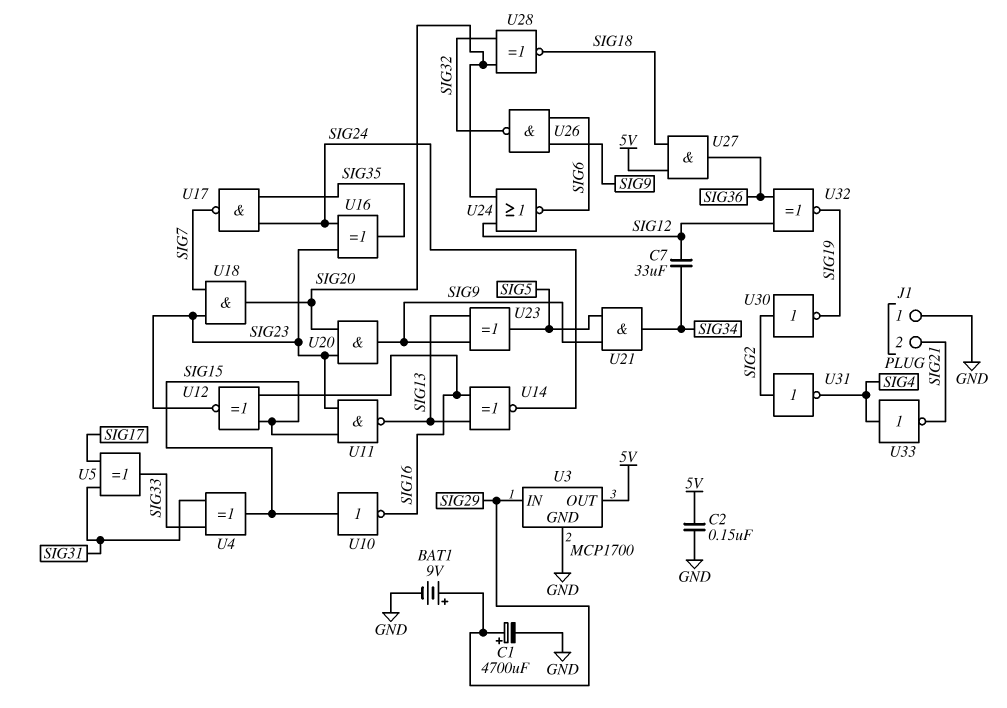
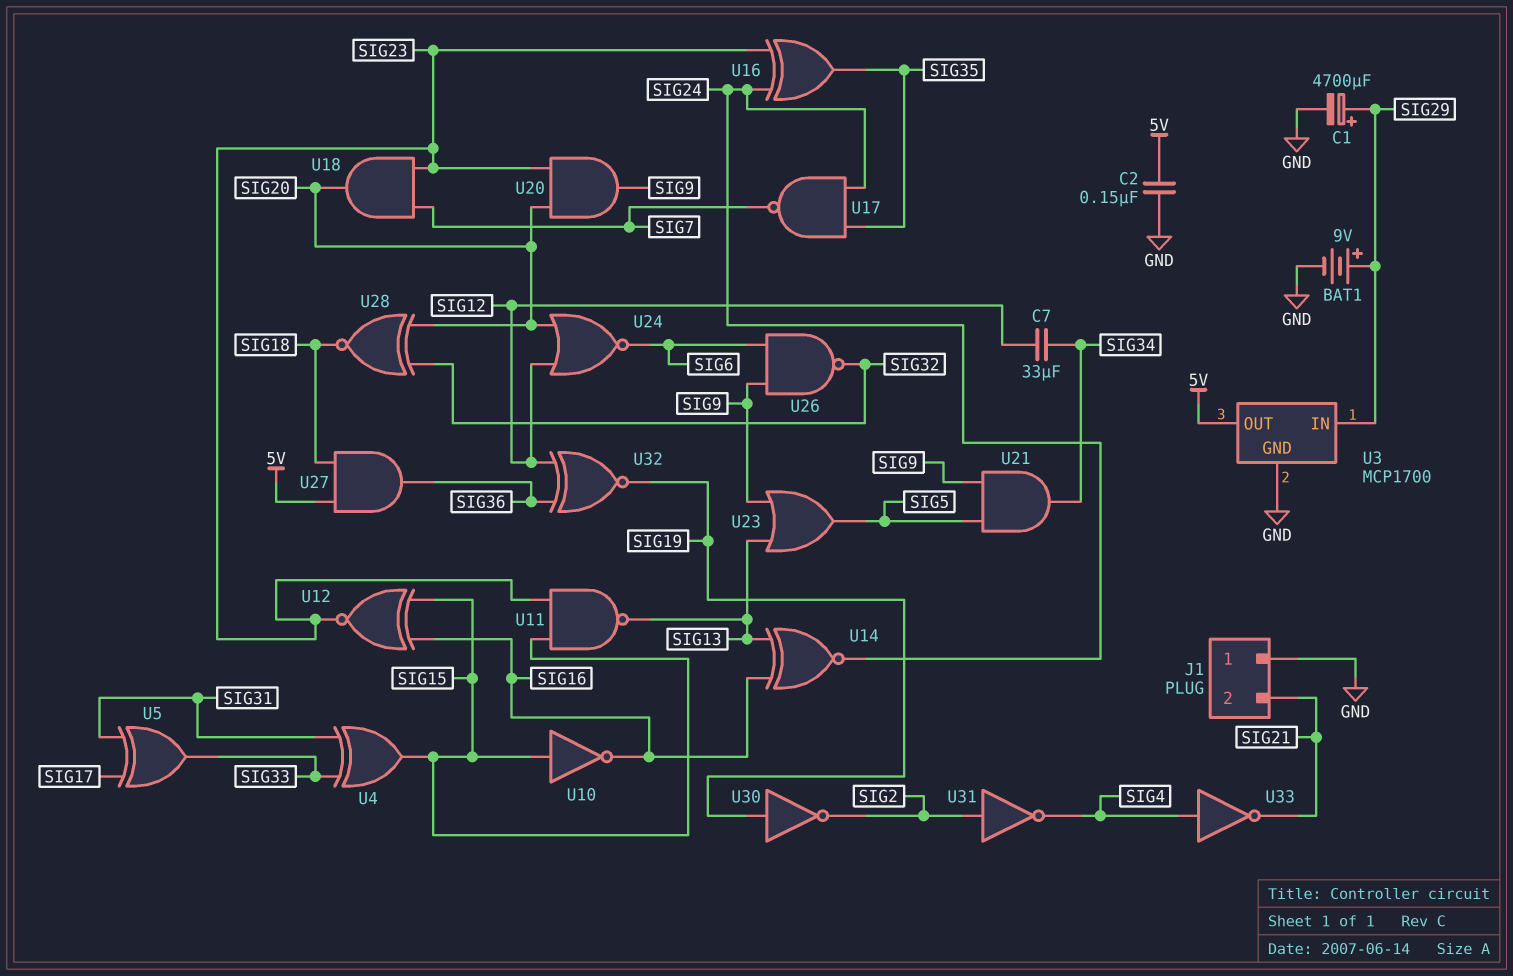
U23: XOR (in SIG9, in SIG13, out SIG5) -> OR (in SIG9, in SIG13, out SIG5)
U30: NOT (in SIG2, out SIG19) -> NOT (in SIG19, out SIG2)

